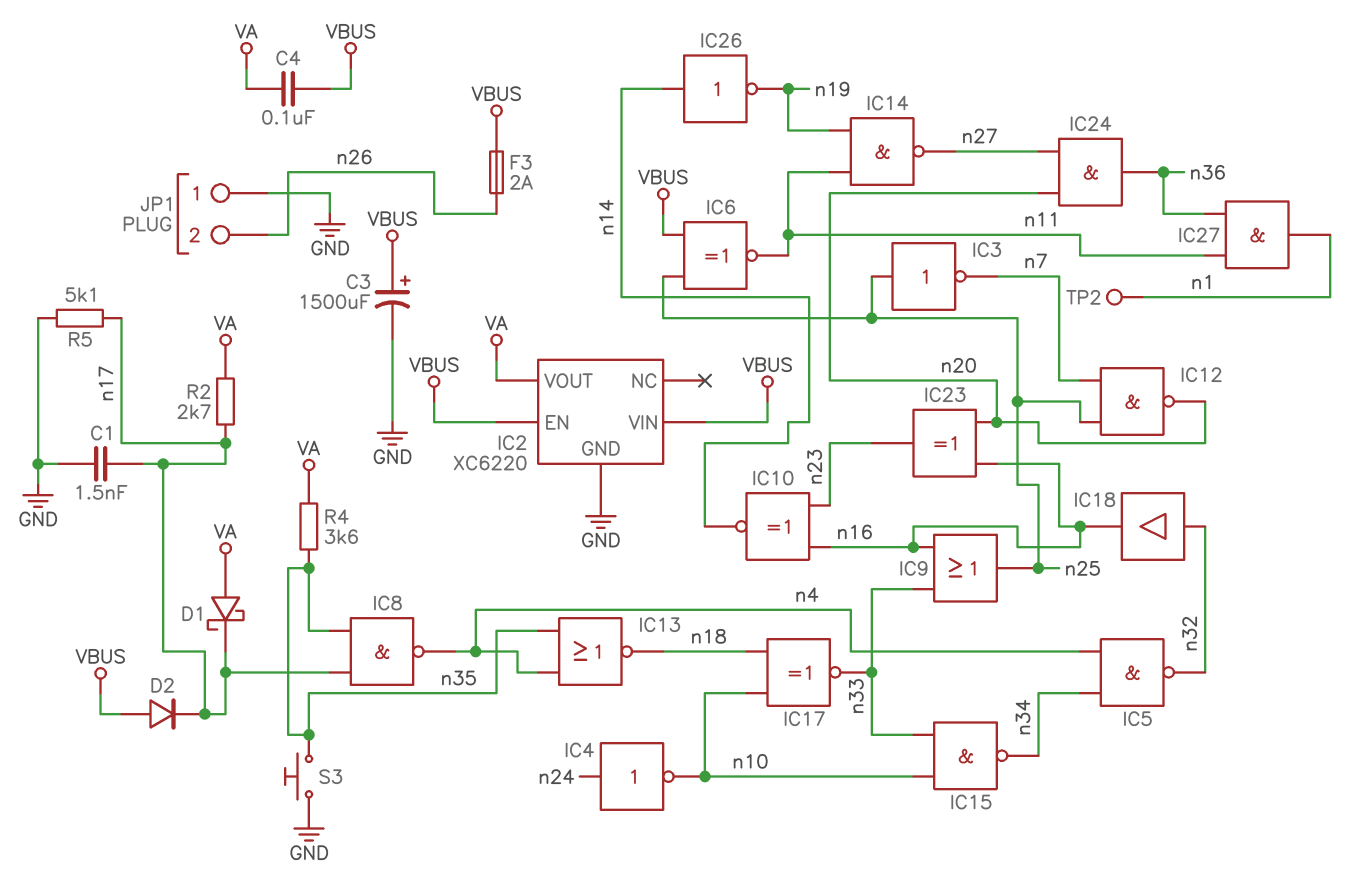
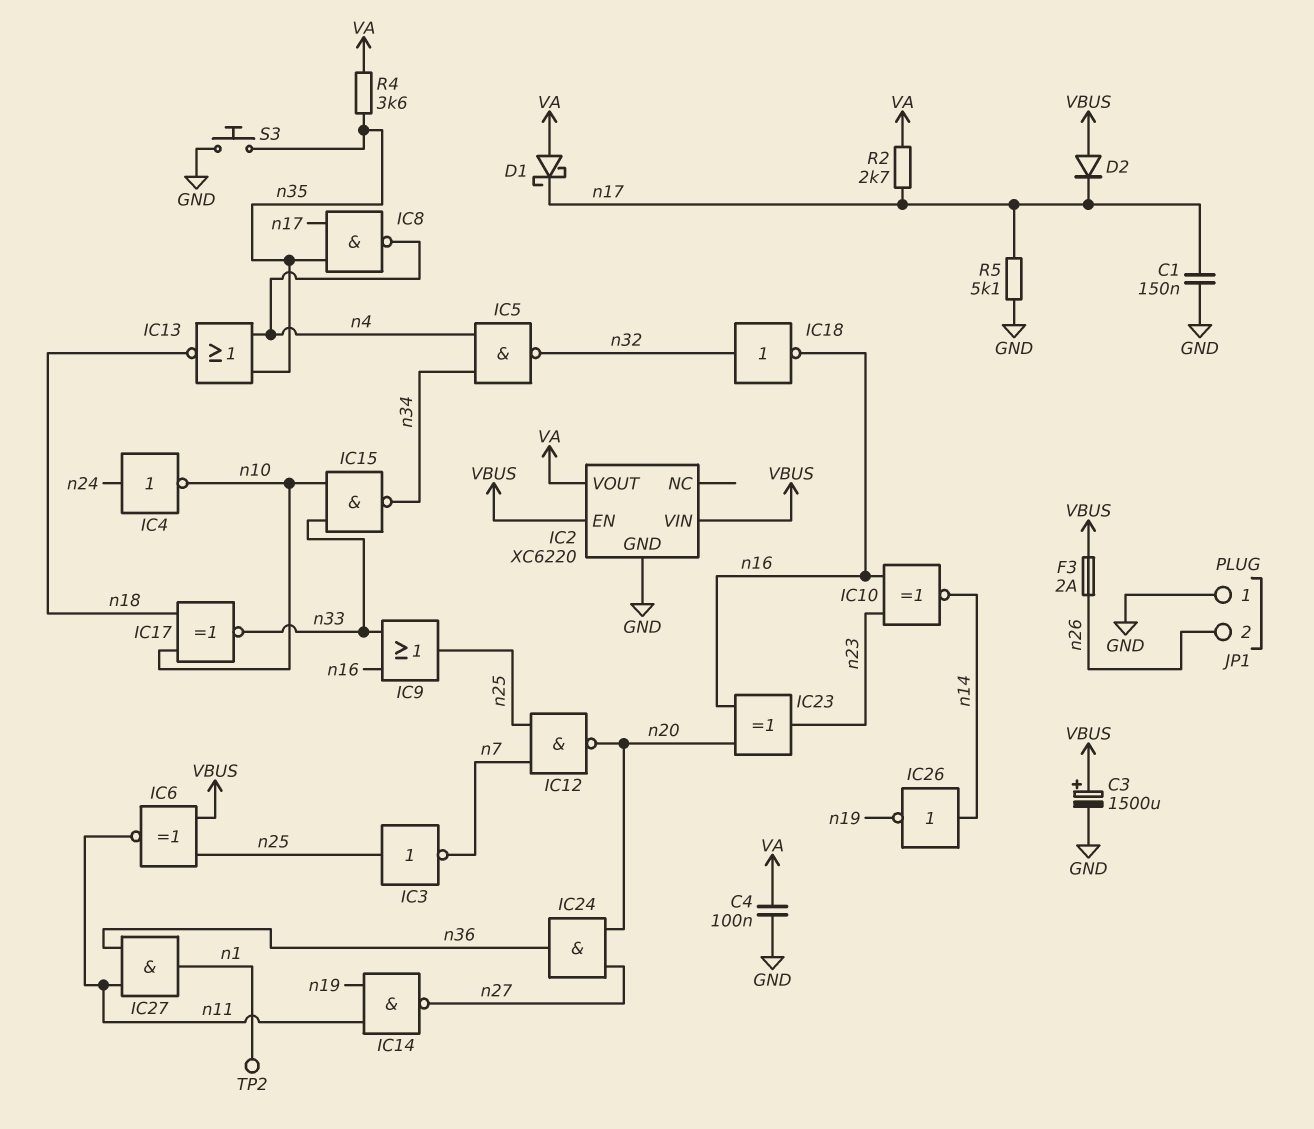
C1: 1.5nF (GND, n17) -> 150nF (GND, n17)
C4: 100nF (VA, VBUS) -> 100nF (GND, VA)
IC18: buffer (in n32, out n16) -> NOT (in n32, out n16)

